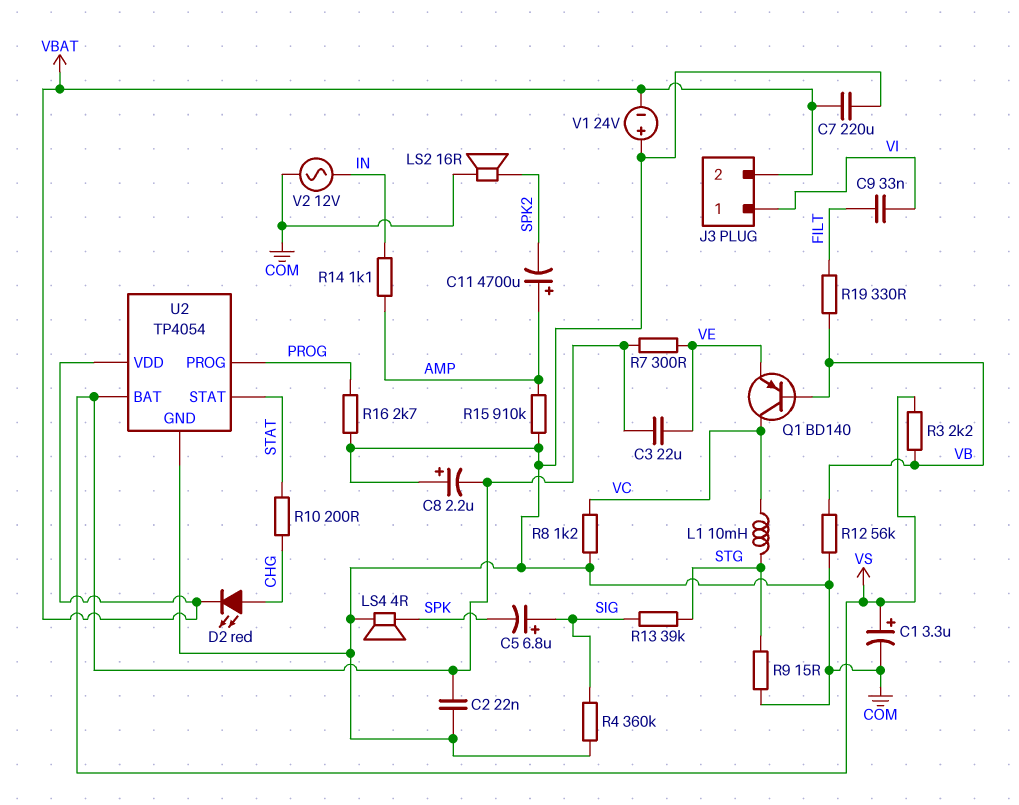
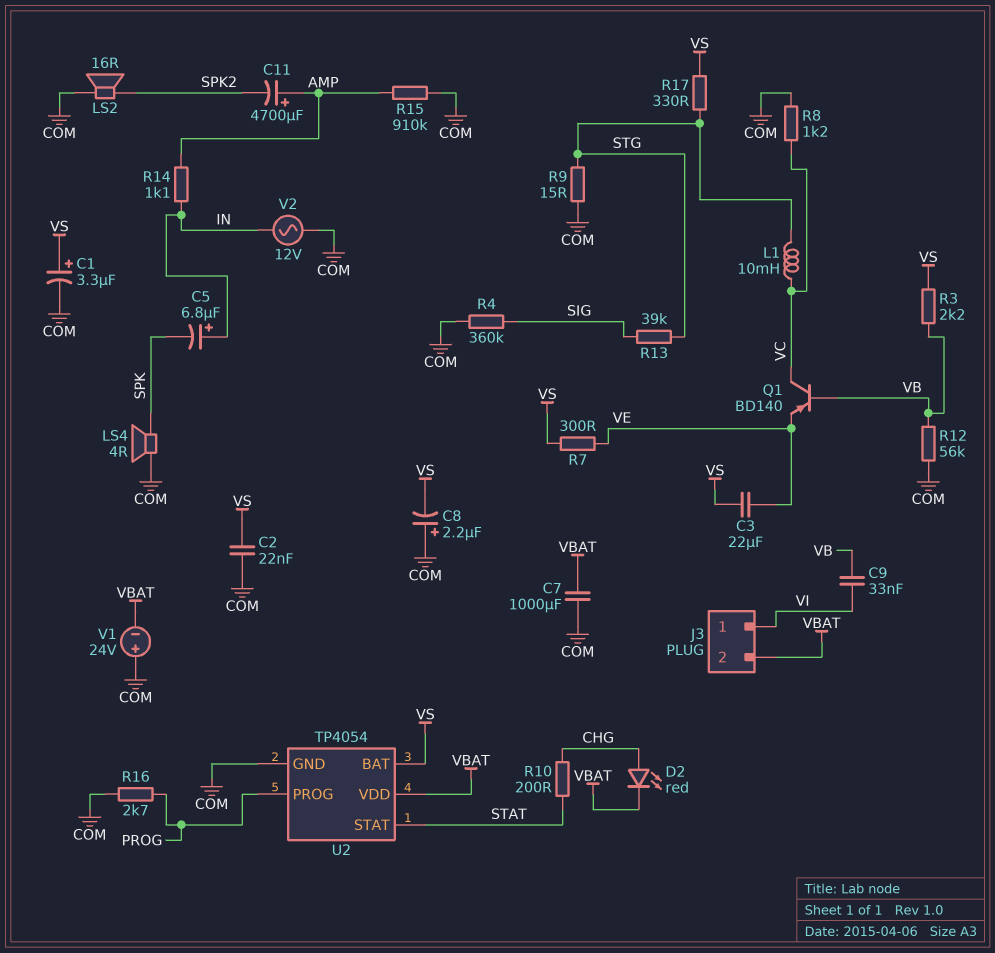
C5: 6.8uF (plus SIG, minus SPK) -> 6.8uF (plus IN, minus SPK)
C7: 220uF (COM, VBAT) -> 1000uF (COM, VBAT)
C9: 33nF (FILT, VI) -> 33nF (VB, VI)
R17: none -> 330 (STG, VS)
R19: 330 (FILT, VB) -> none

